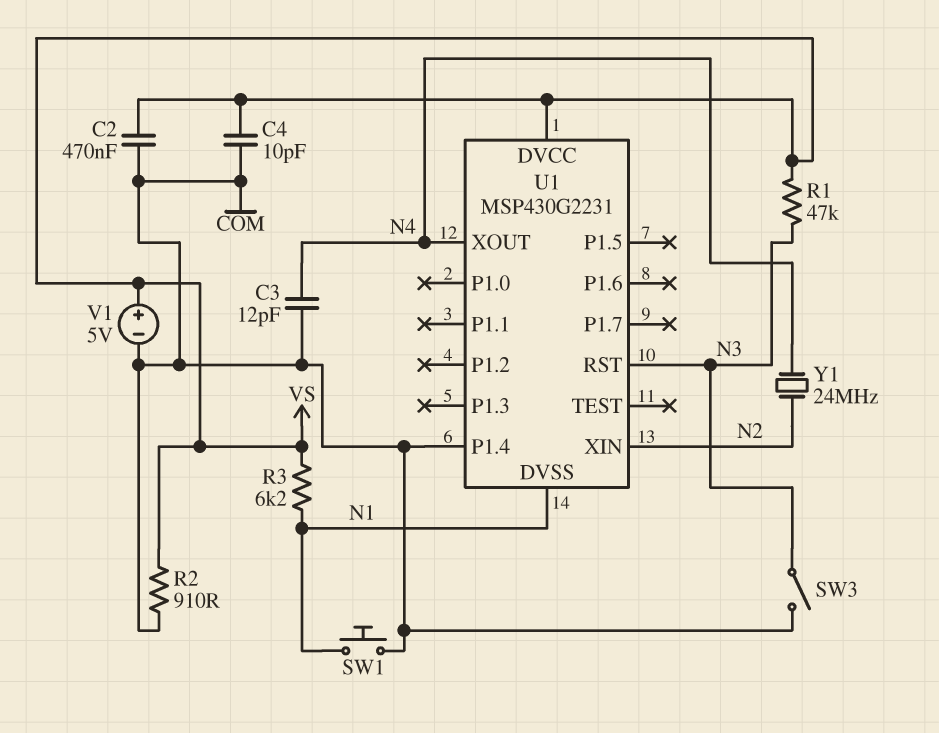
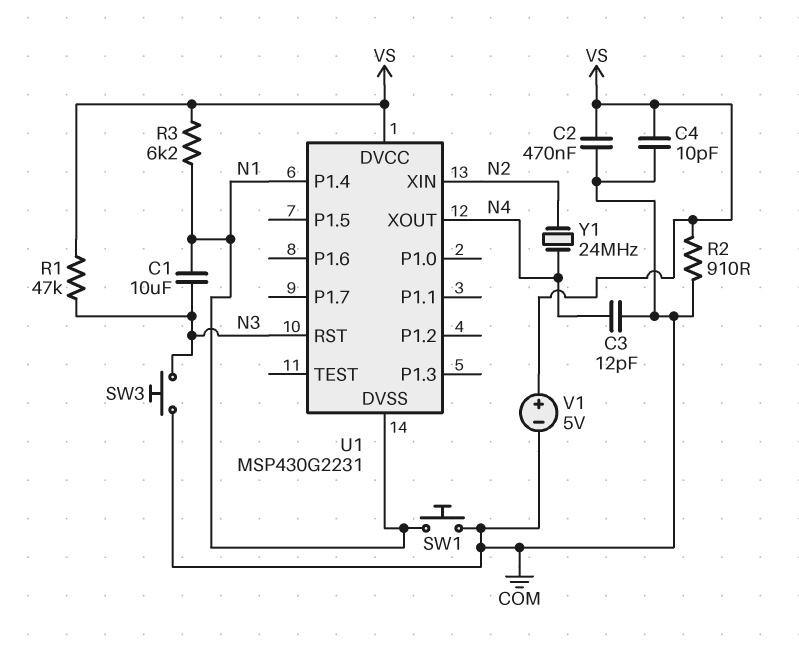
C1: none -> 10uF (N1, N3)
SW3: switch (COM, N3) -> button (COM, N3)
U1 pin P1.4: COM -> N1

